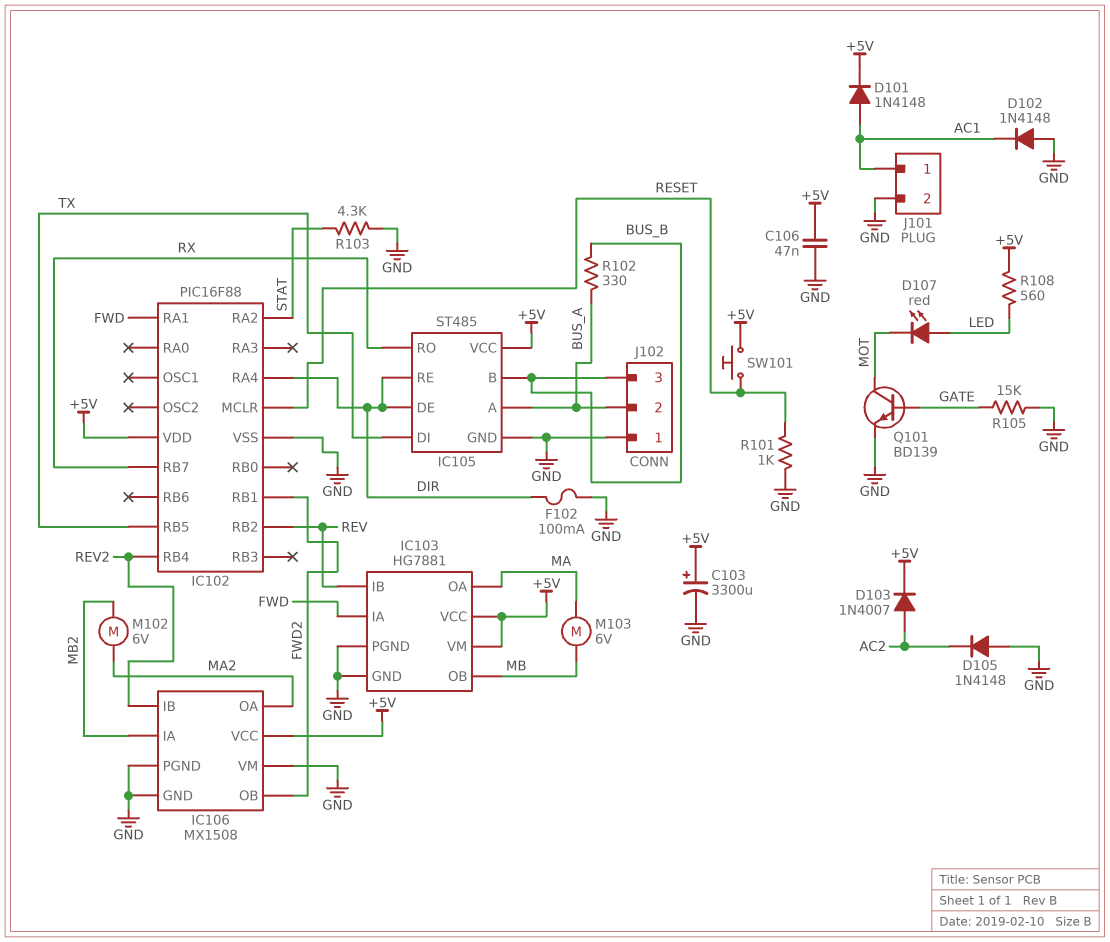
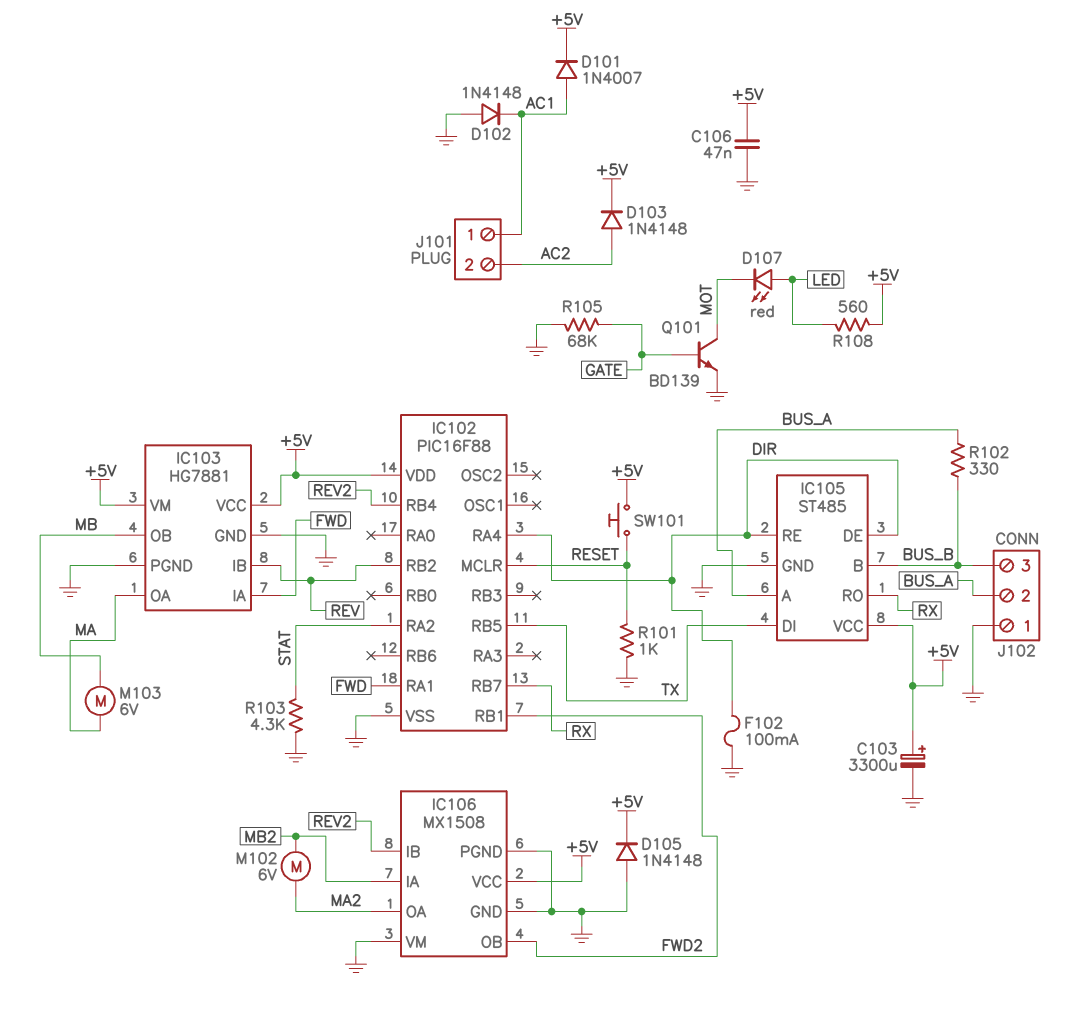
D101: diode 1N4148 (A AC1, K +5V) -> diode 1N4007 (A AC1, K +5V)
D103: diode 1N4007 (A AC2, K +5V) -> diode 1N4148 (A AC2, K +5V)
D105: diode 1N4148 (A GND, K AC2) -> diode 1N4148 (A GND, K +5V)
J101 pin 2: GND -> AC2
R105: 15k (GATE, GND) -> 68k (GATE, GND)

